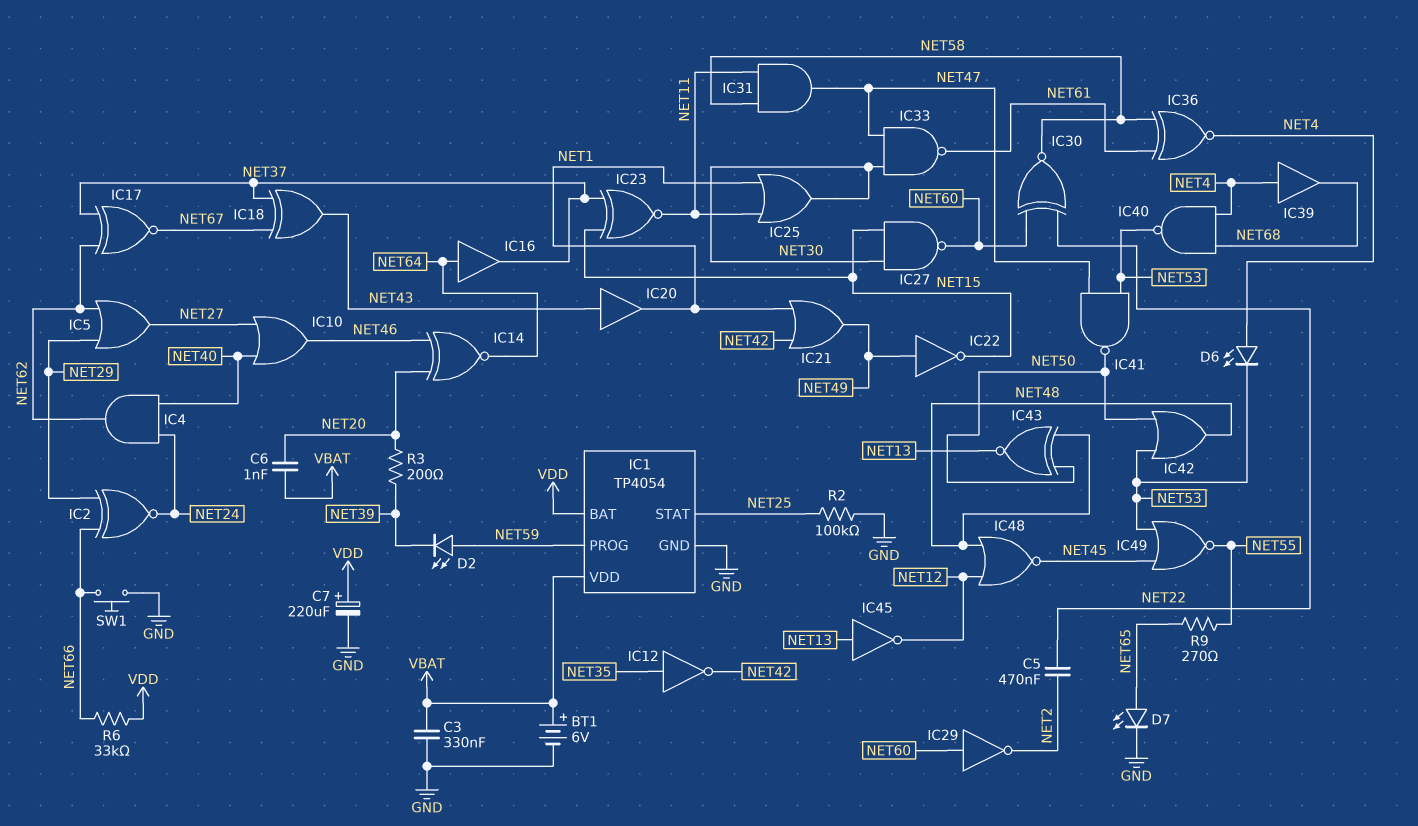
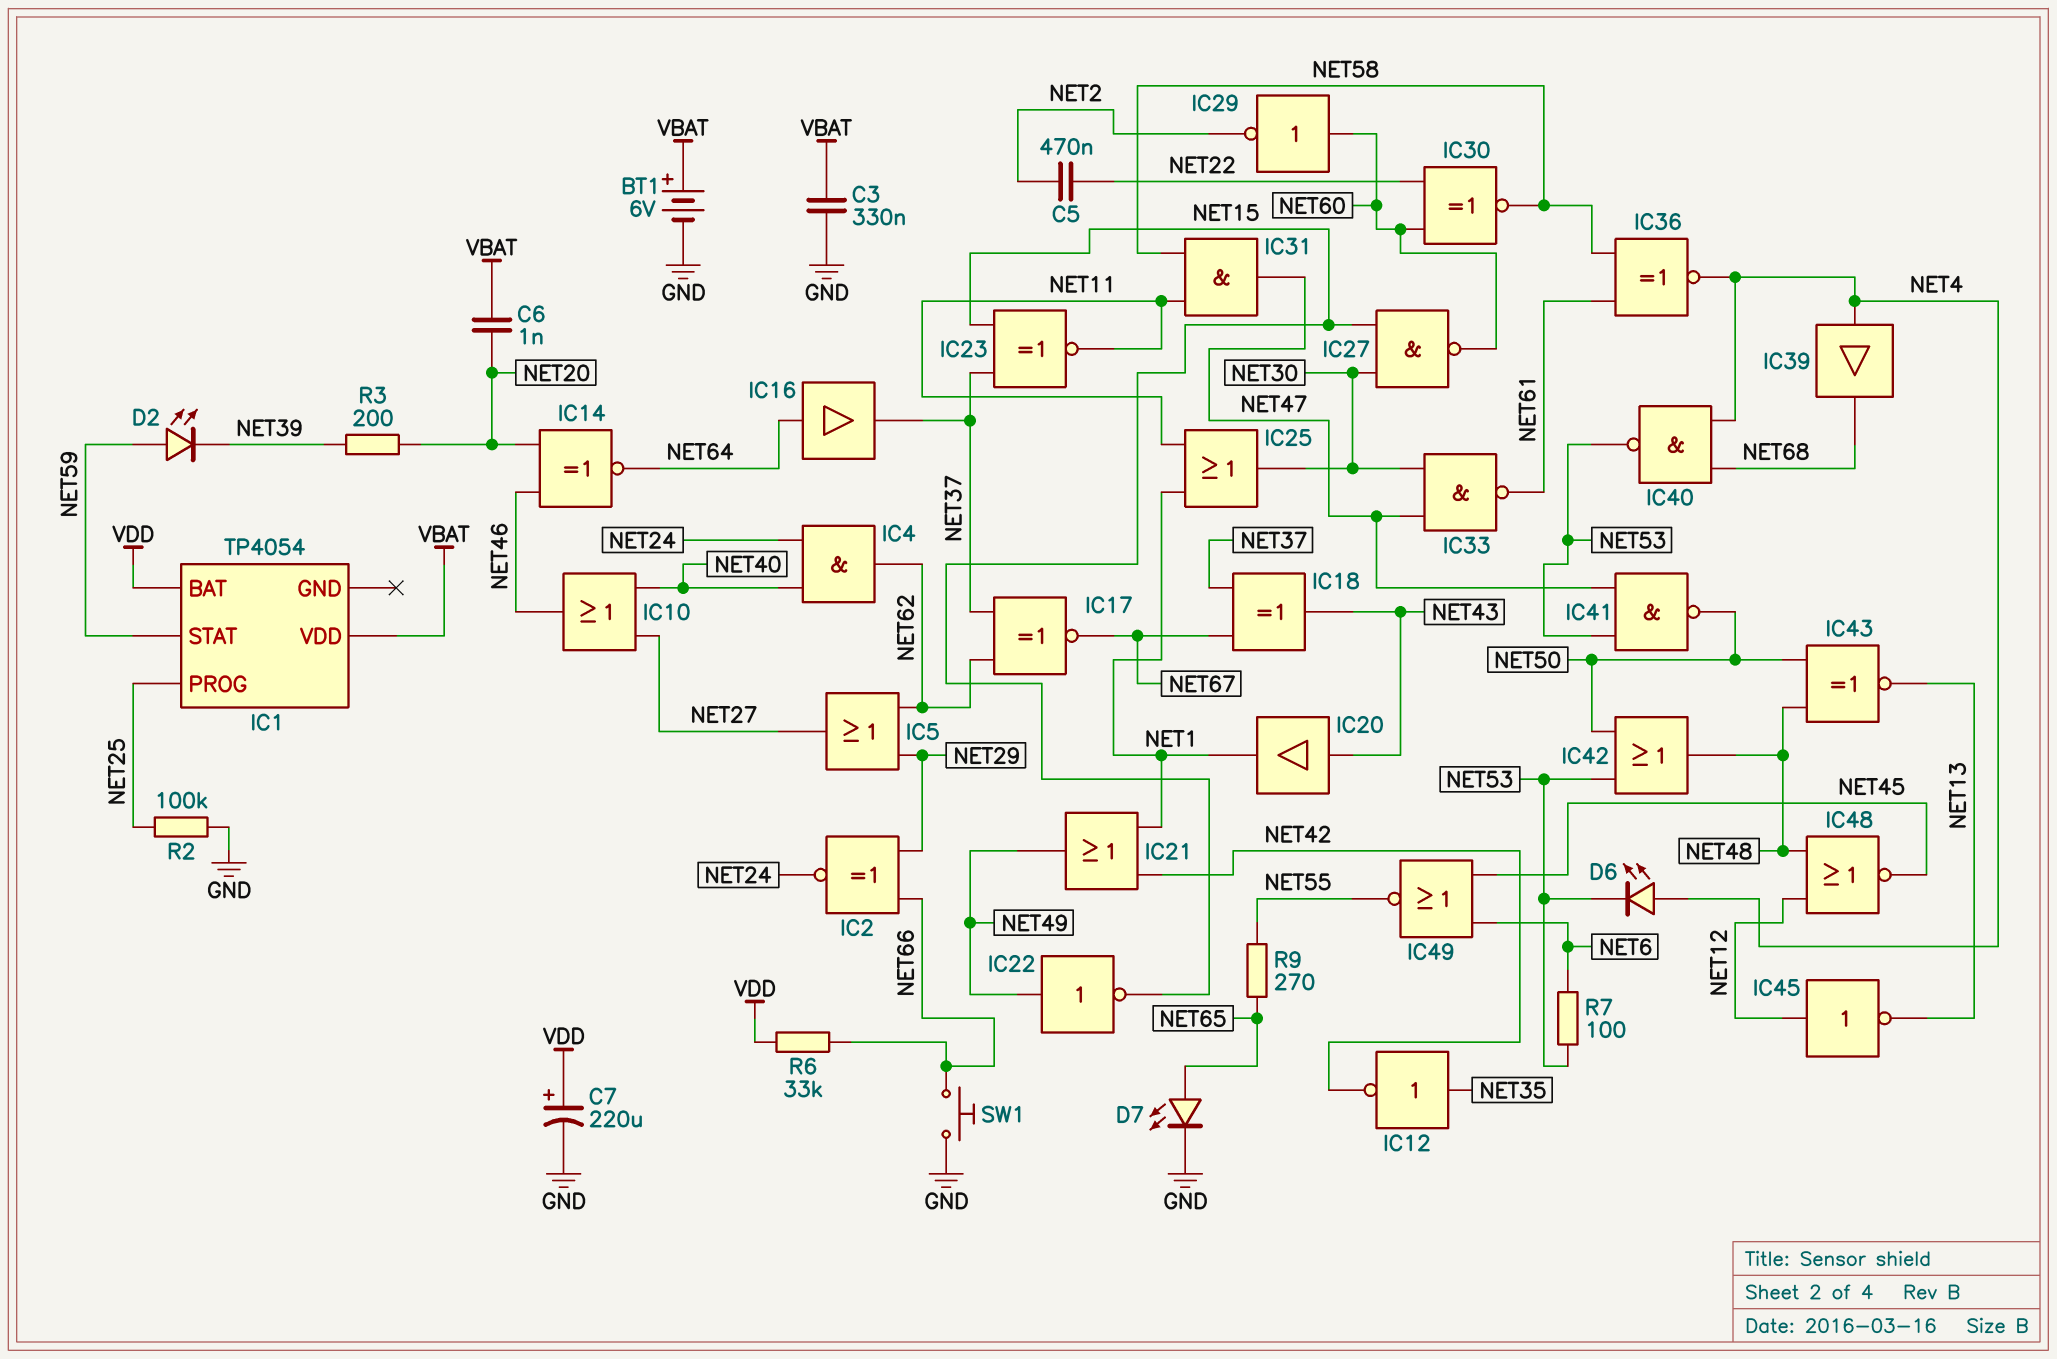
IC1 pin GND: GND -> none
IC1 pin PROG: NET59 -> NET25
IC1 pin STAT: NET25 -> NET59
IC45: NOT (in NET13, out NET12) -> NOT (in NET12, out NET13)
IC49: NOR (in NET45, in NET53, out NET55) -> NOR (in NET6, in NET45, out NET55)
R7: none -> 100 (NET6, NET53)

